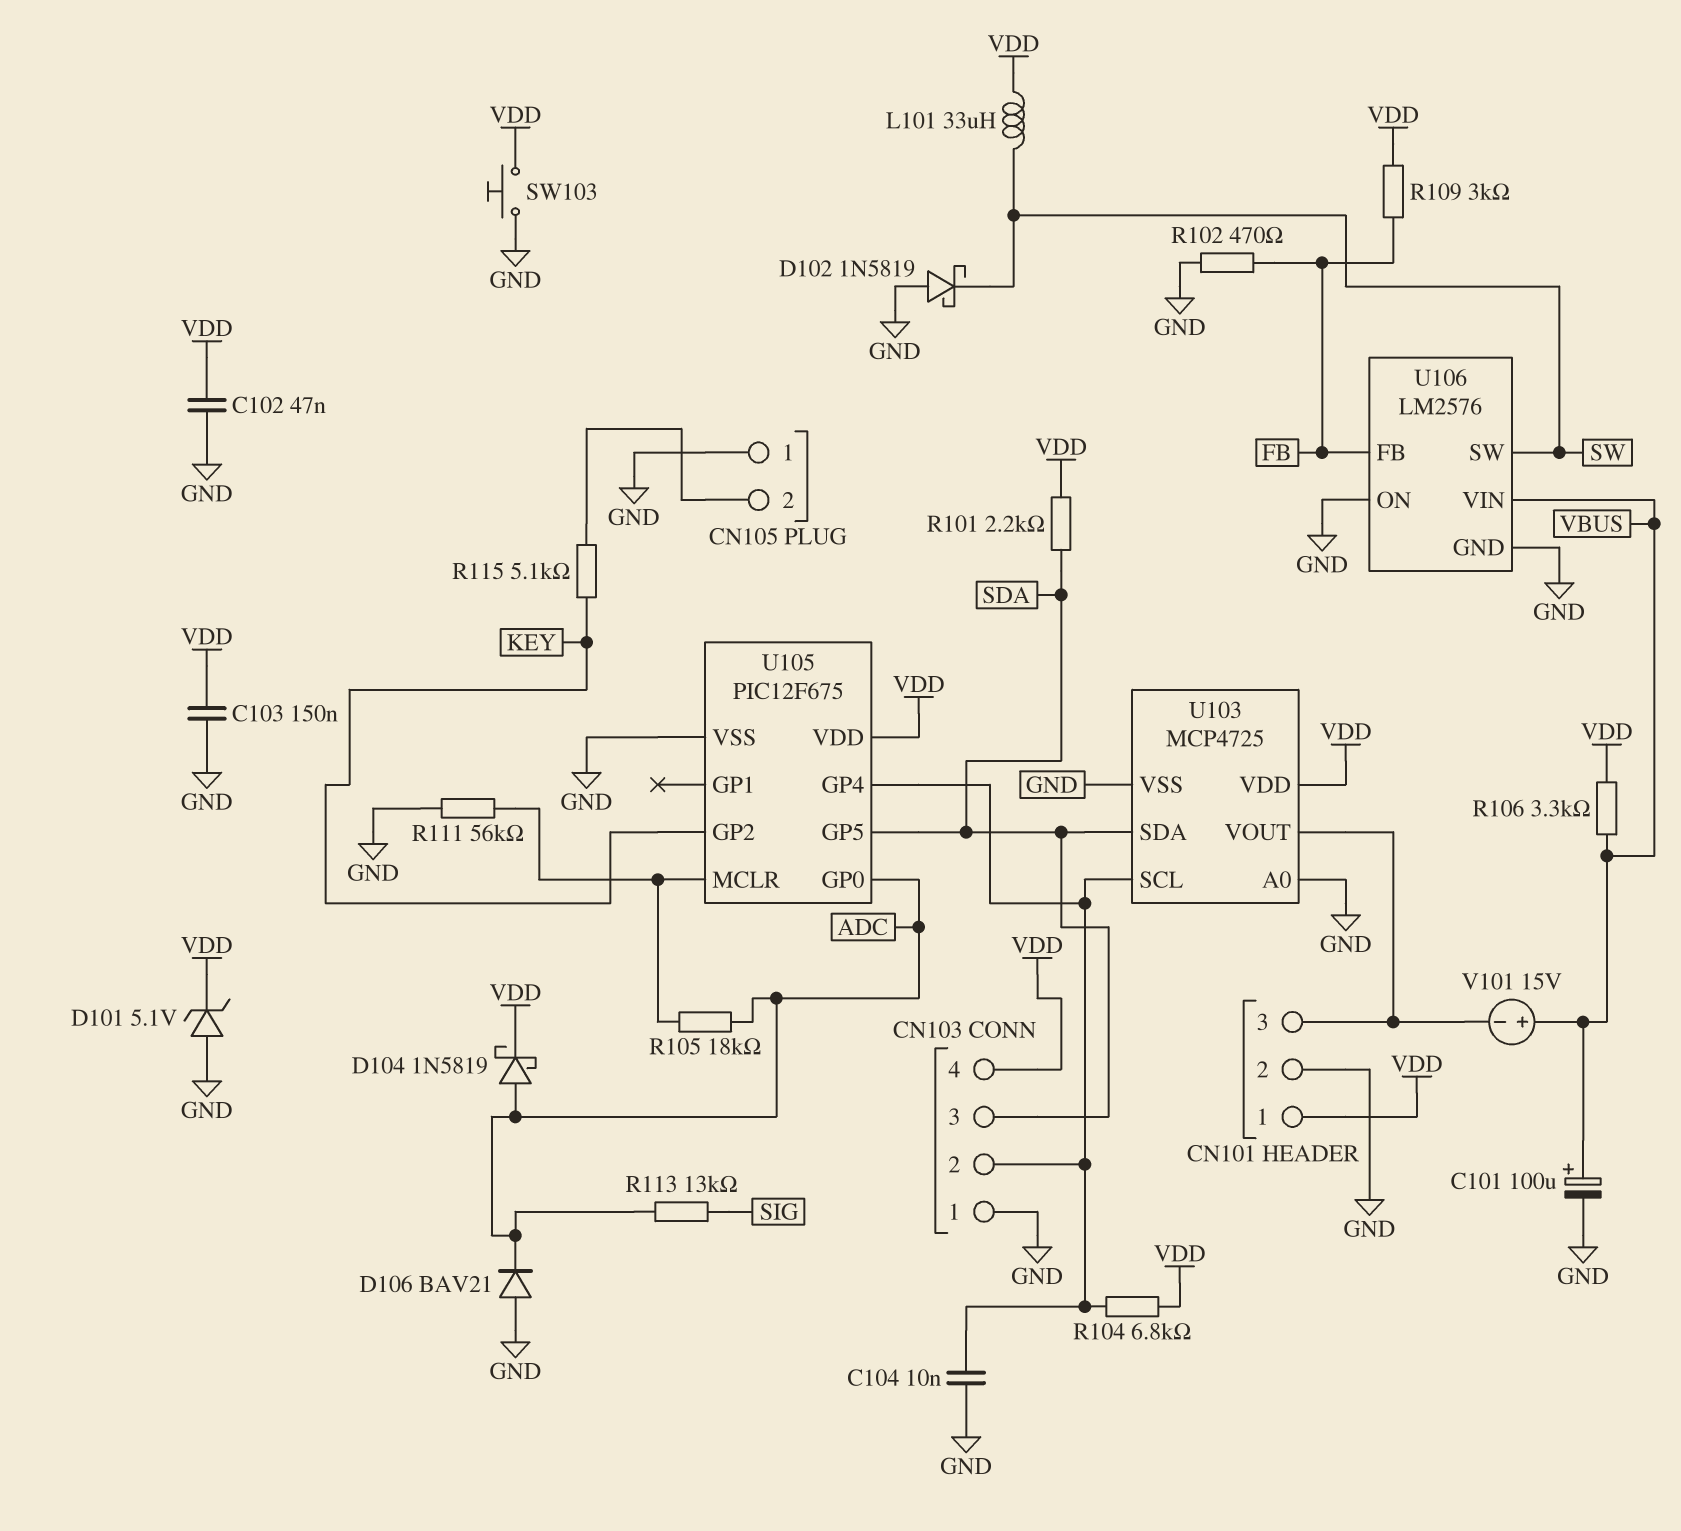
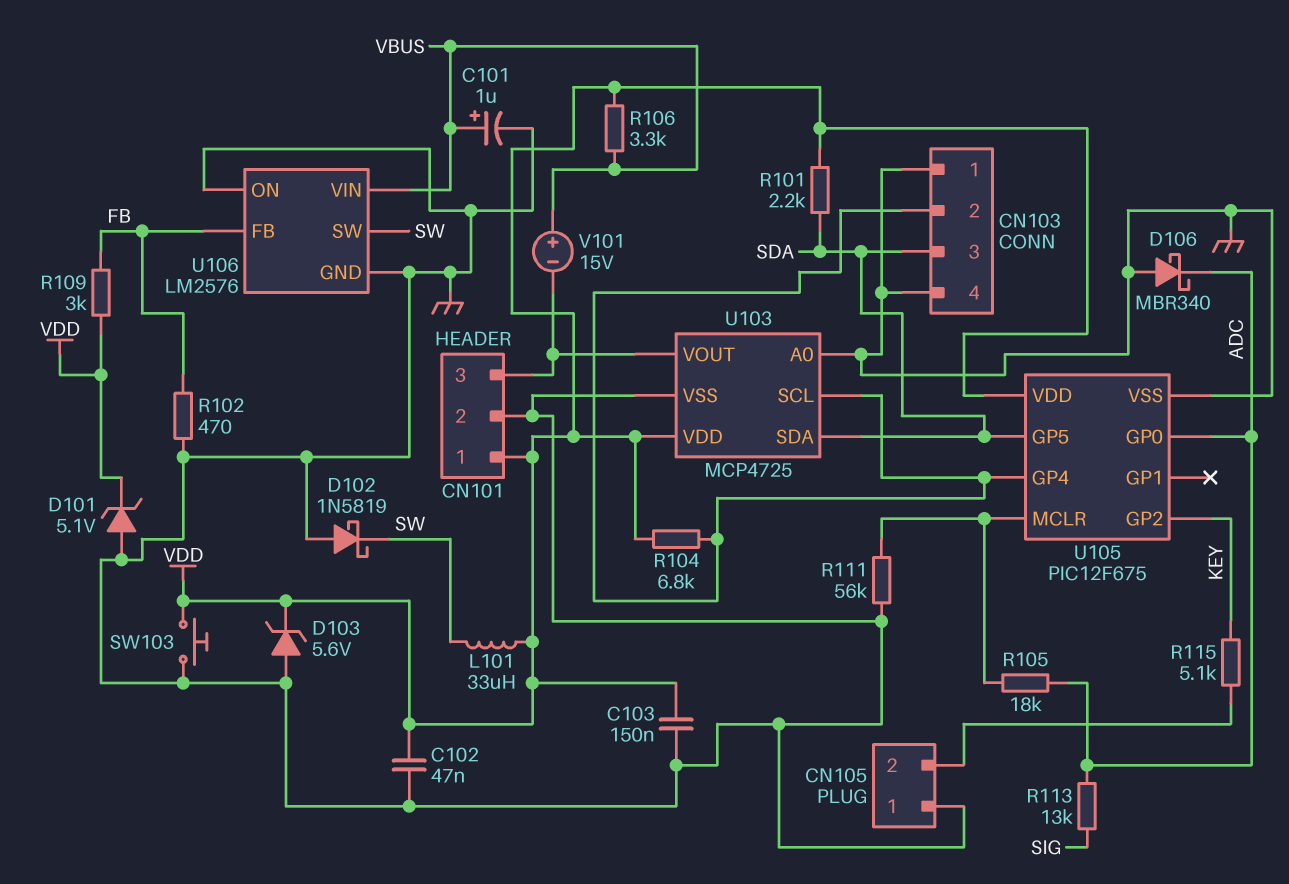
C101: 100uF (plus VBUS, minus GND) -> 1uF (plus VBUS, minus GND)
C104: 10nF (CN103/2, GND) -> none
CN103 pin 4: VDD -> GND
D103: none -> zener 5.6V (A GND, K VDD)
D104: schottky 1N5819 (A ADC, K VDD) -> none
D106: diode BAV21 (A GND, K ADC) -> schottky MBR340 (A GND, K ADC)

